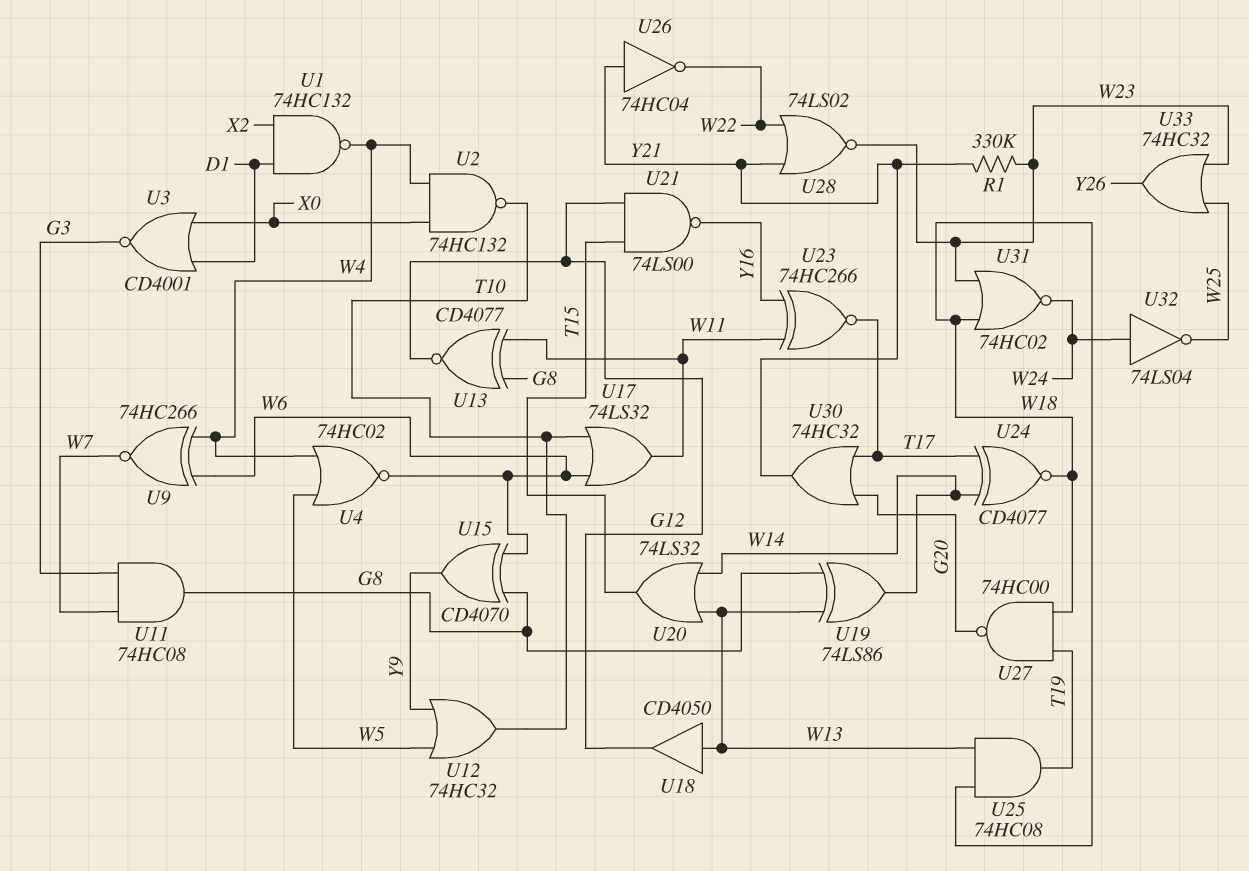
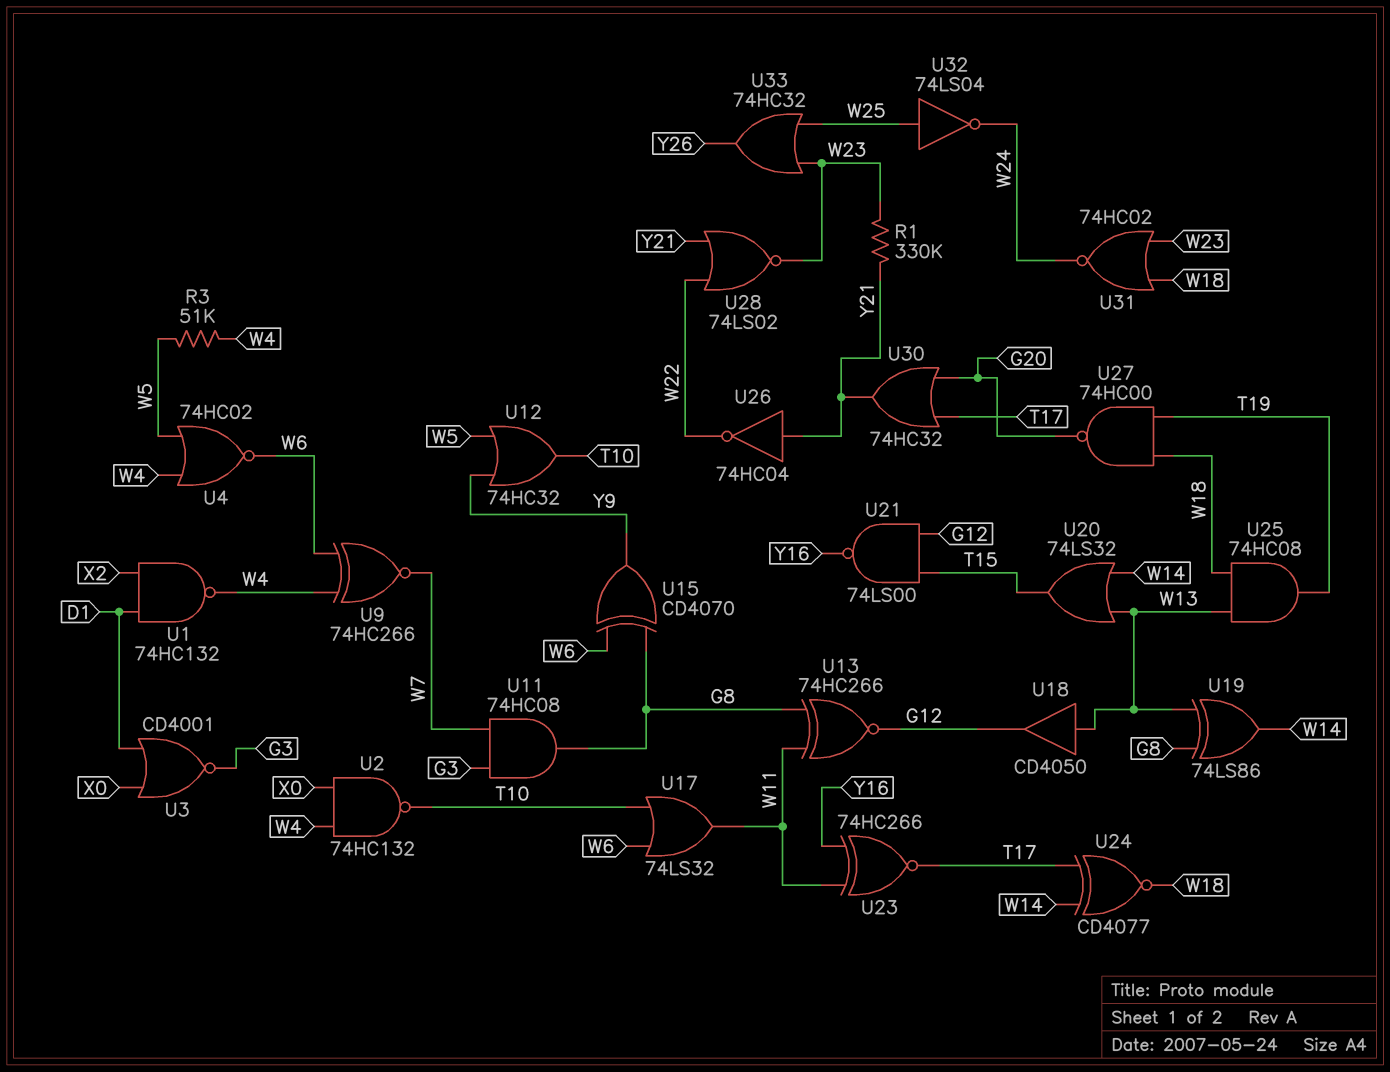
R3: none -> 51k (W4, W5)
U13: XNOR CD4077 (in G8, in W11, out G12) -> XNOR 74HC266 (in G8, in W11, out G12)
U32: NOT 74LS04 (in W24, out W25) -> NOT 74LS04 (in W25, out W24)

